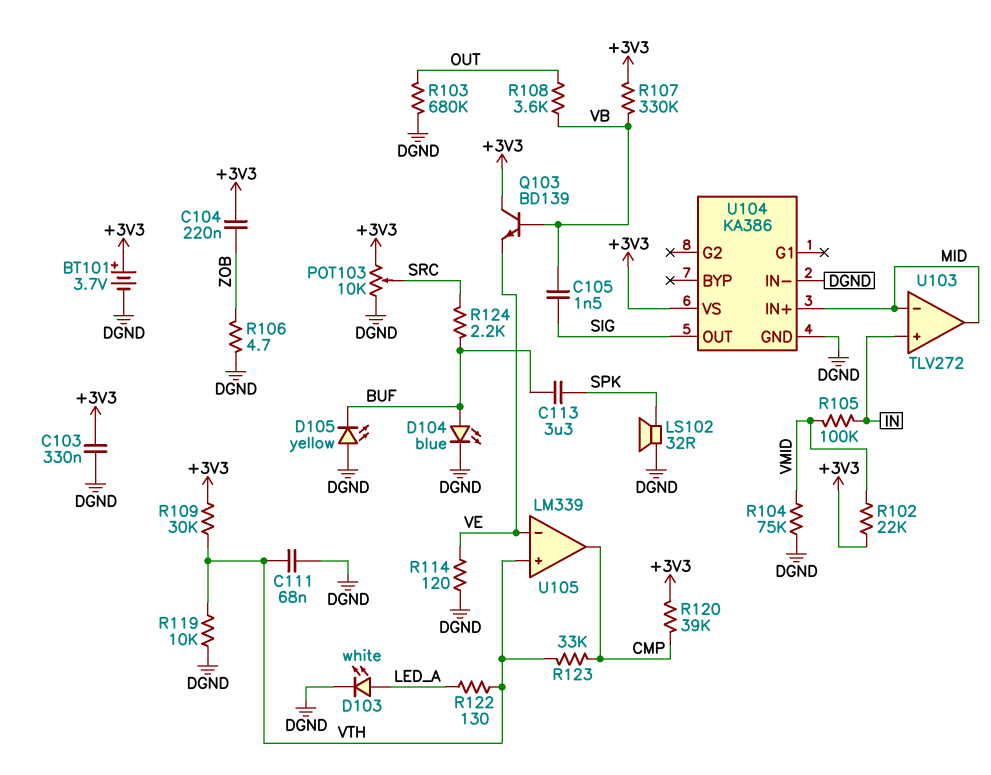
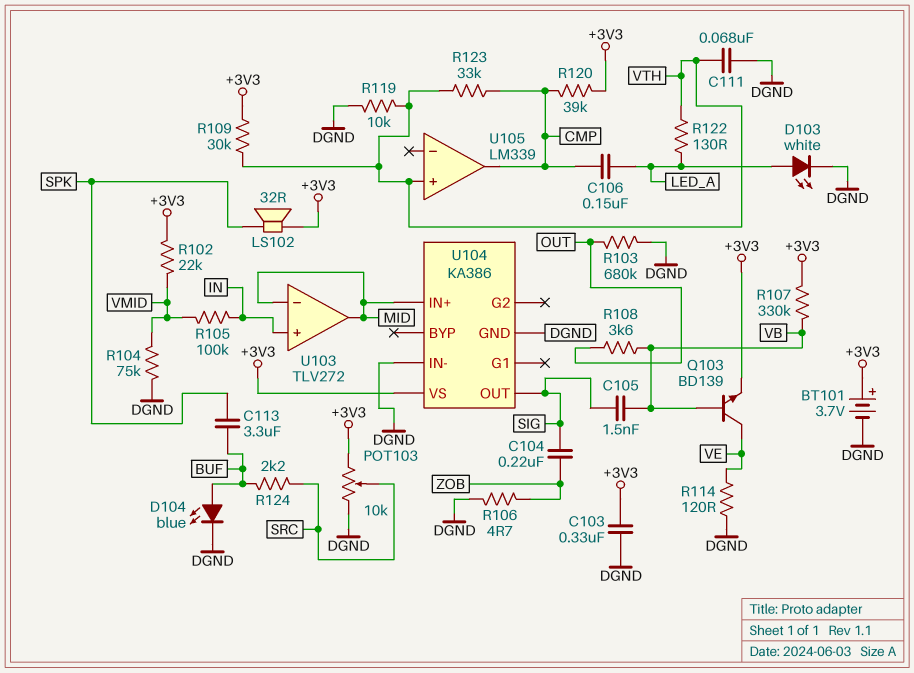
C104: 220nF (+3V3, ZOB) -> 220nF (SIG, ZOB)
C106: none -> 150nF (CMP, LED_A)
D105: LED yellow (A DGND, K BUF) -> none
LS102: speaker 32R (DGND, SPK) -> speaker 32R (+3V3, SPK)
Q103: NPN BD139 (B VB, C +3V3, E VE) -> NPN BD139 (B VB, C VE, E +3V3)
U105 pin in-: VE -> none

